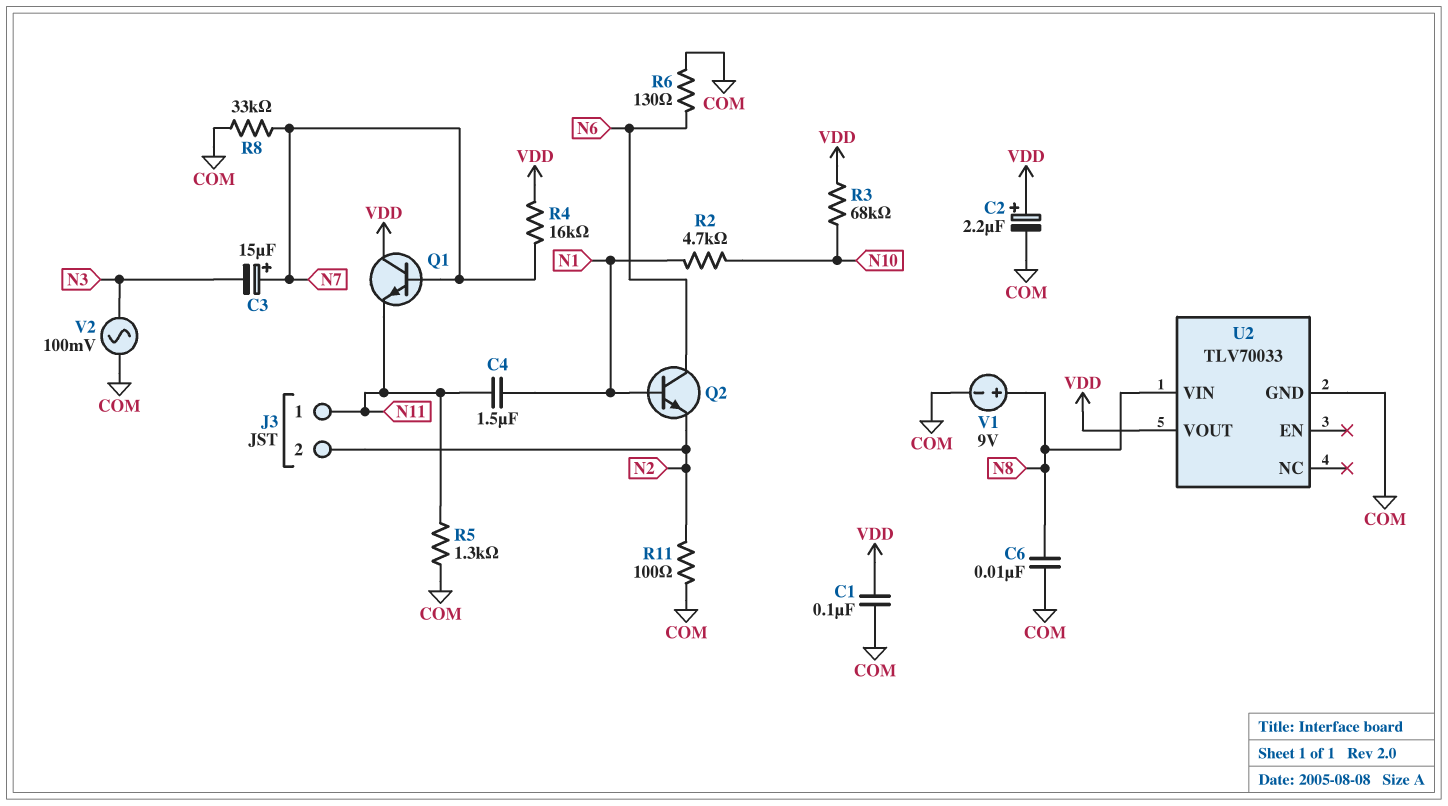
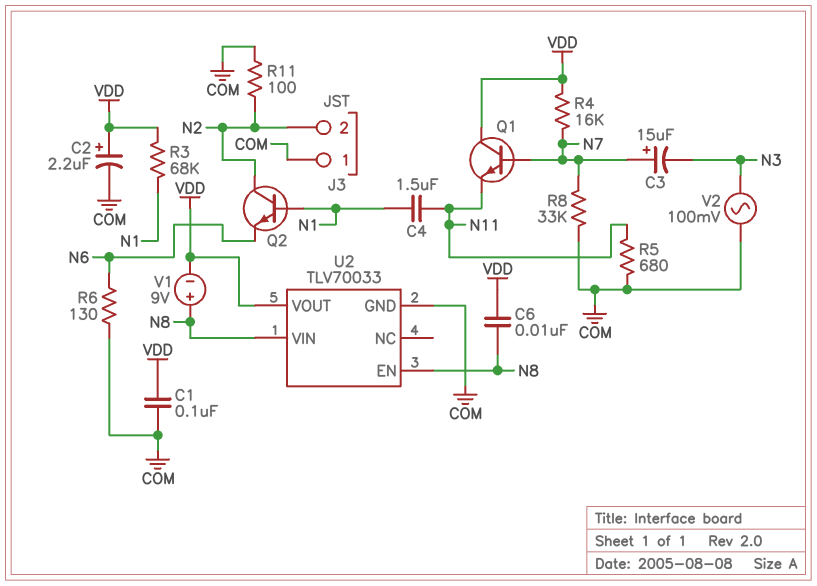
C6: 10nF (COM, N8) -> 10nF (N8, VDD)
J3 pin 1: N11 -> COM
Q2: NPN (B N1, C N6, E N2) -> NPN (B N1, C N2, E N6)
R2: 4.7k (N1, N10) -> none
R3: 68k (N10, VDD) -> 68k (N1, VDD)
R5: 1.3k (COM, N11) -> 680 (COM, N11)
U2 pin EN: none -> N8
V1: 9V (plus N8, minus COM) -> 9V (plus N8, minus VDD)

